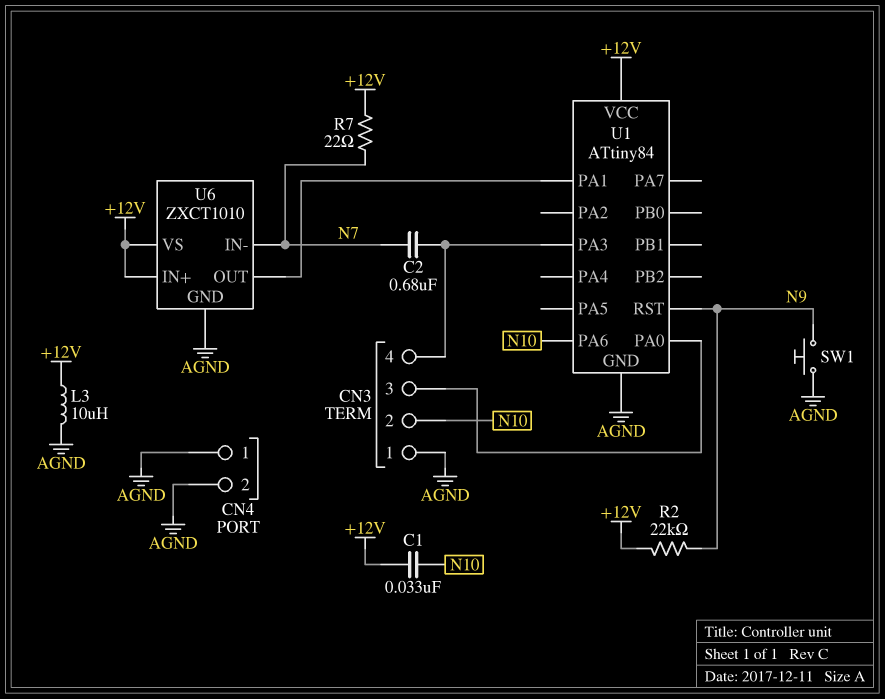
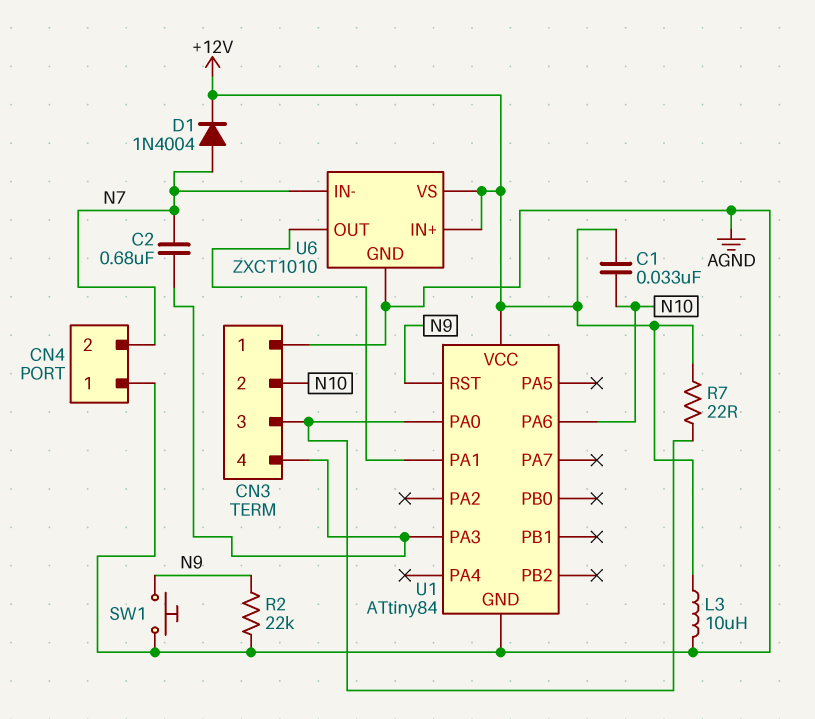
CN4 pin 2: AGND -> N7
D1: none -> diode 1N4004 (A N7, K +12V)
R2: 22k (+12V, N9) -> 22k (AGND, N9)
R7: 22 (+12V, N7) -> 22 (+12V, CN3/3)

